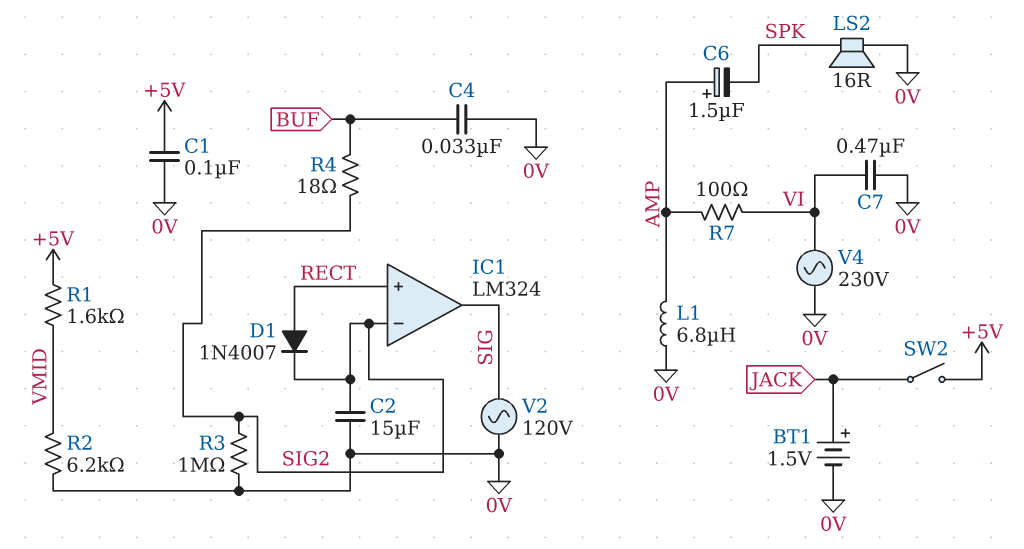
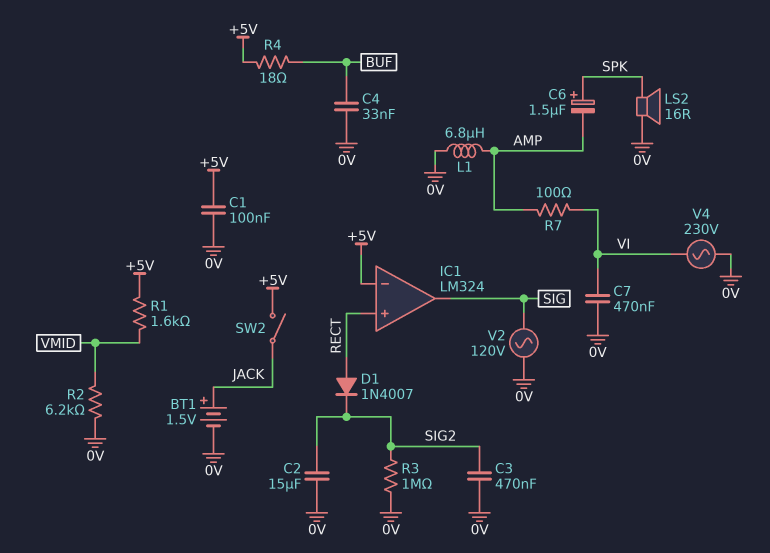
C3: none -> 470nF (0V, SIG2)
C6: 1.5uF (plus AMP, minus SPK) -> 1.5uF (plus SPK, minus AMP)
IC1 pin in-: SIG2 -> +5V
R4: 18 (BUF, SIG2) -> 18 (+5V, BUF)

